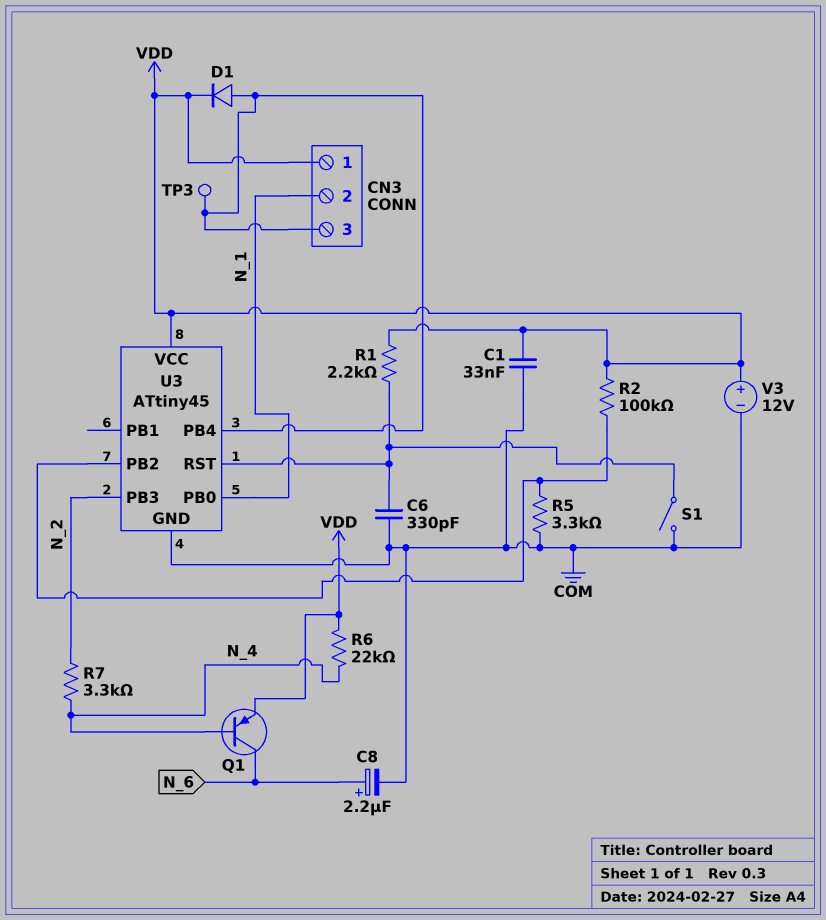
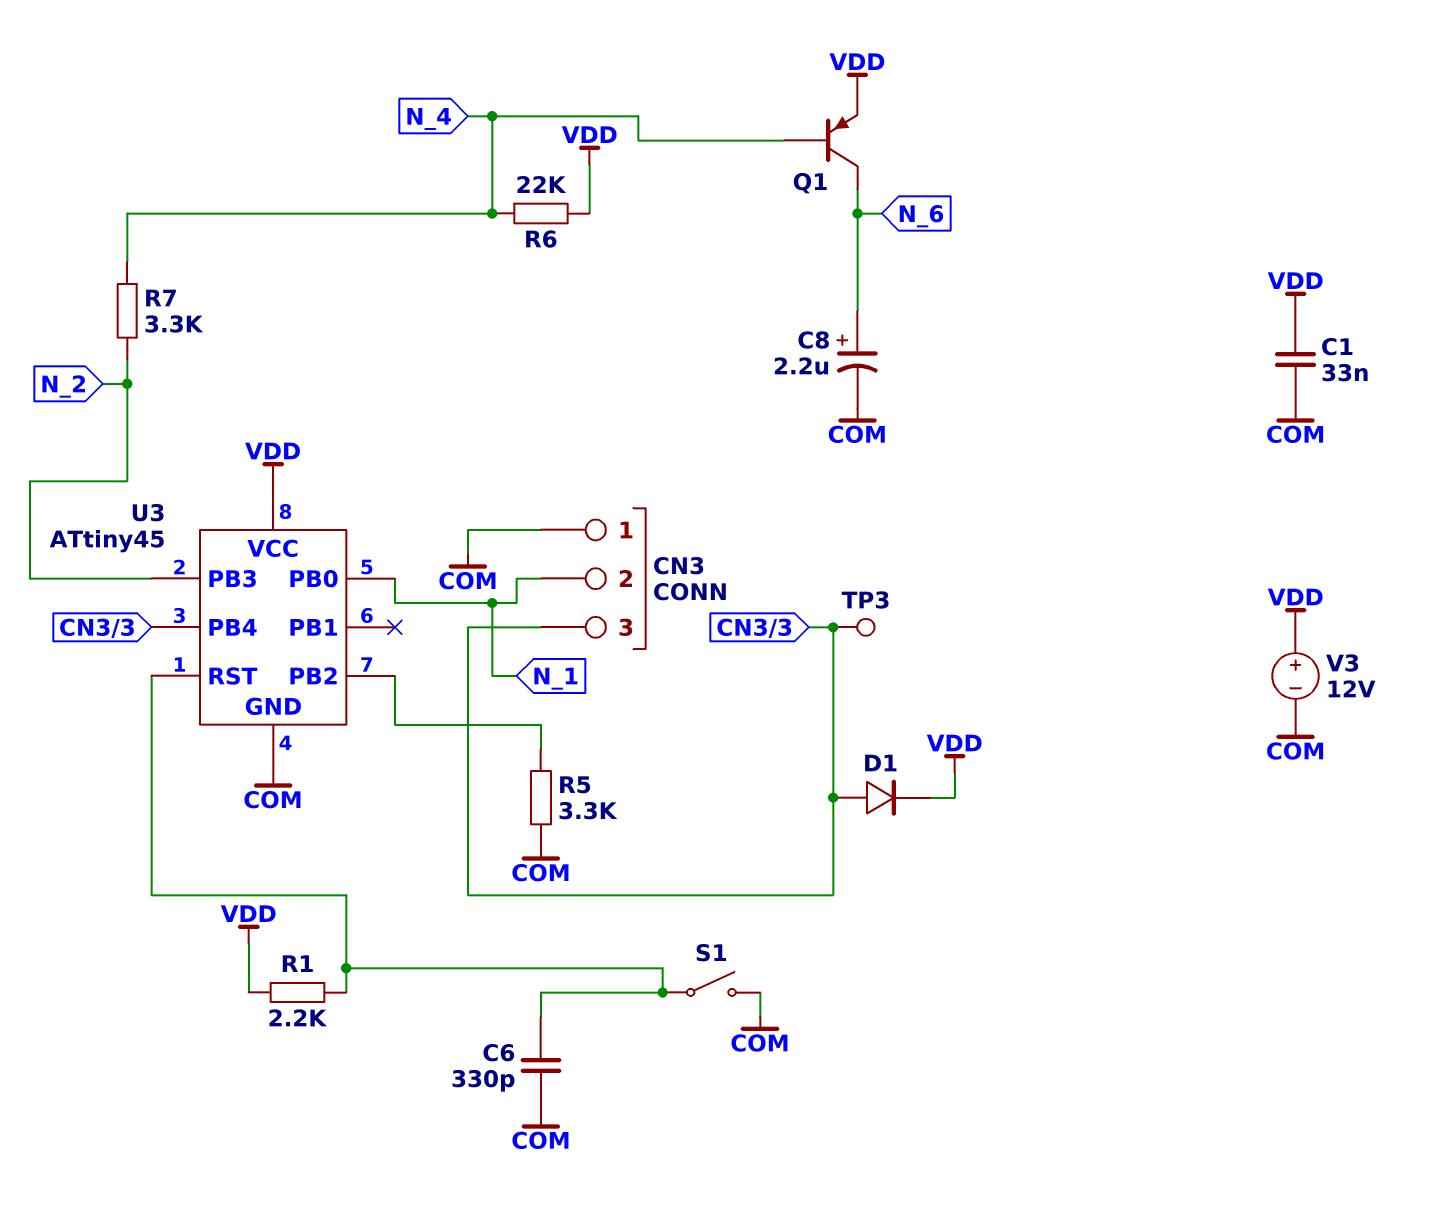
CN3 pin 1: VDD -> COM
R2: 100k (U3/PB2, VDD) -> none

